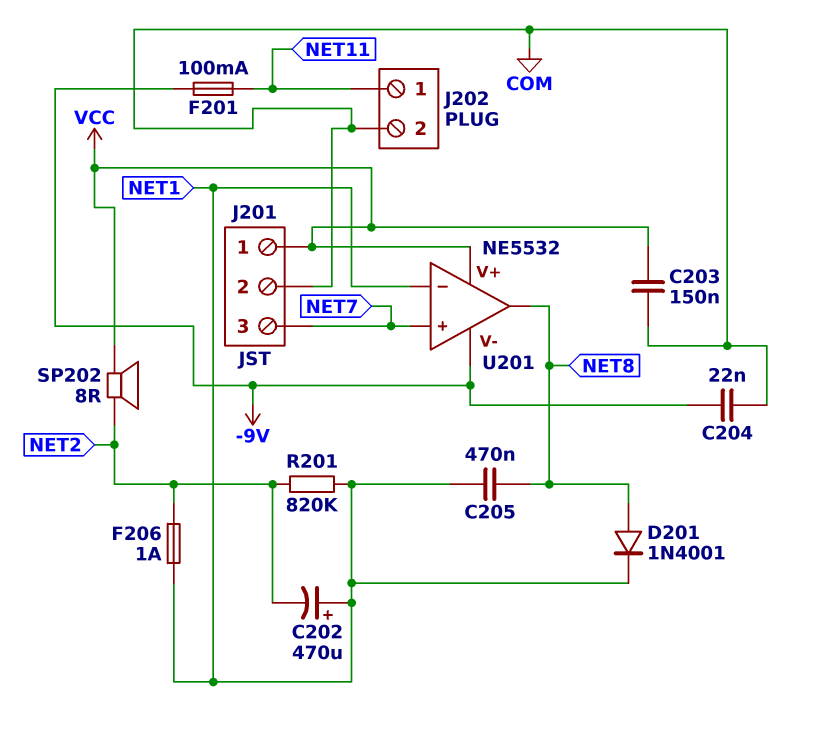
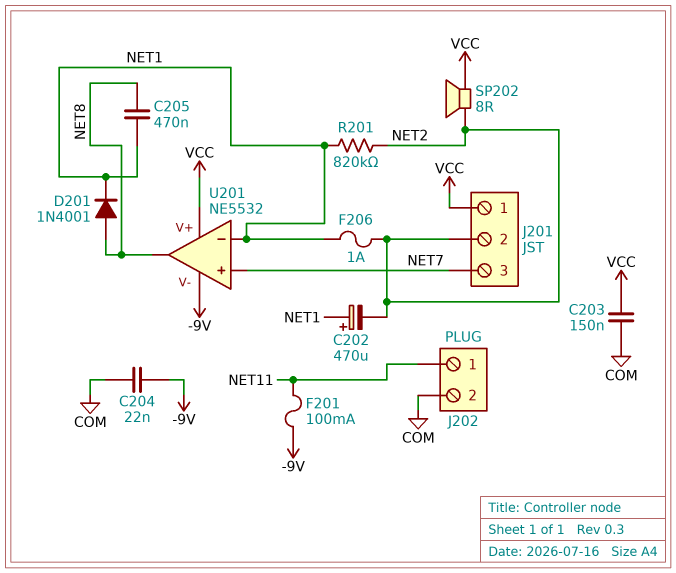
J201 pin 2: COM -> NET2

